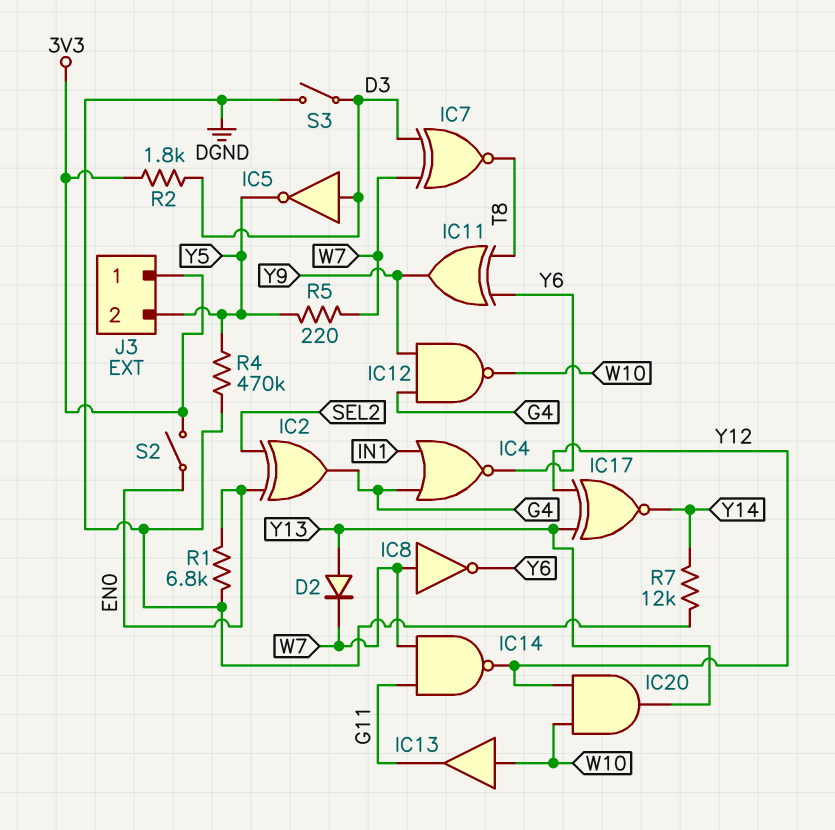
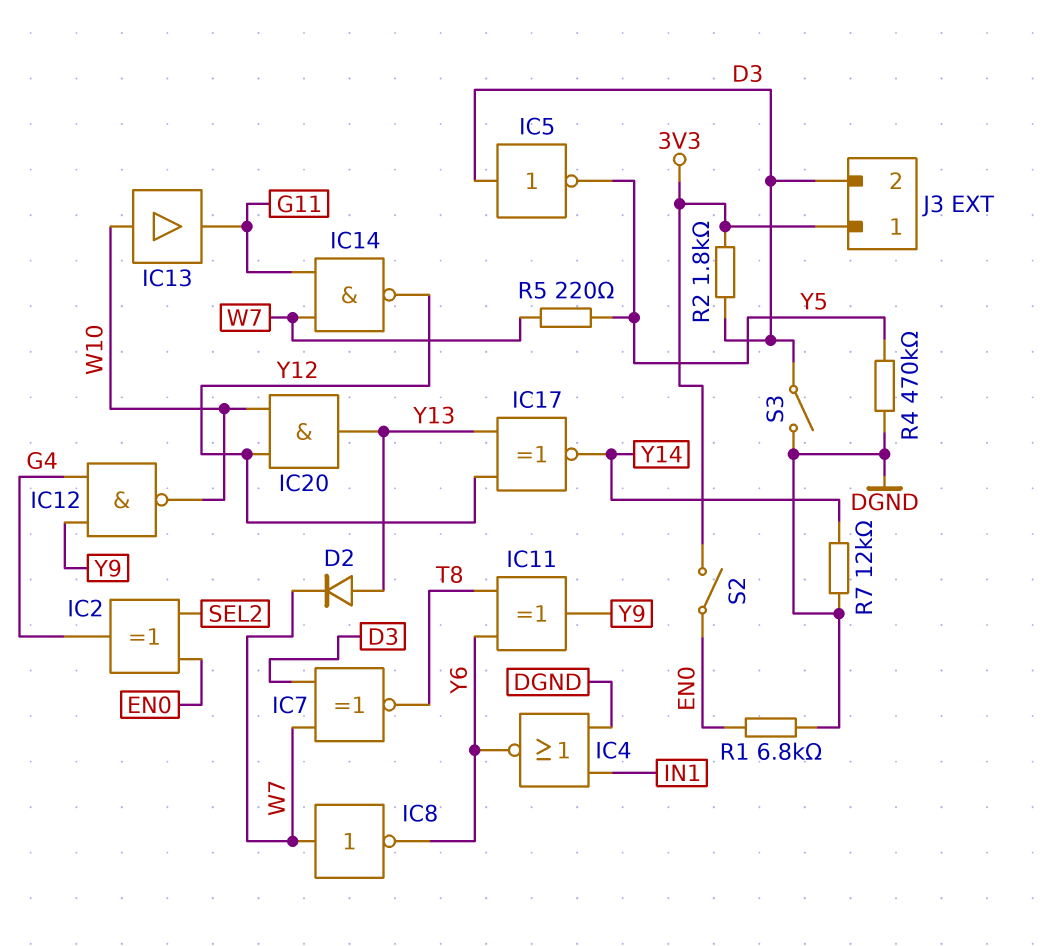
IC4: NOR (in G4, in IN1, out Y6) -> NOR (in DGND, in IN1, out Y6)
J3 pin 2: Y5 -> D3

